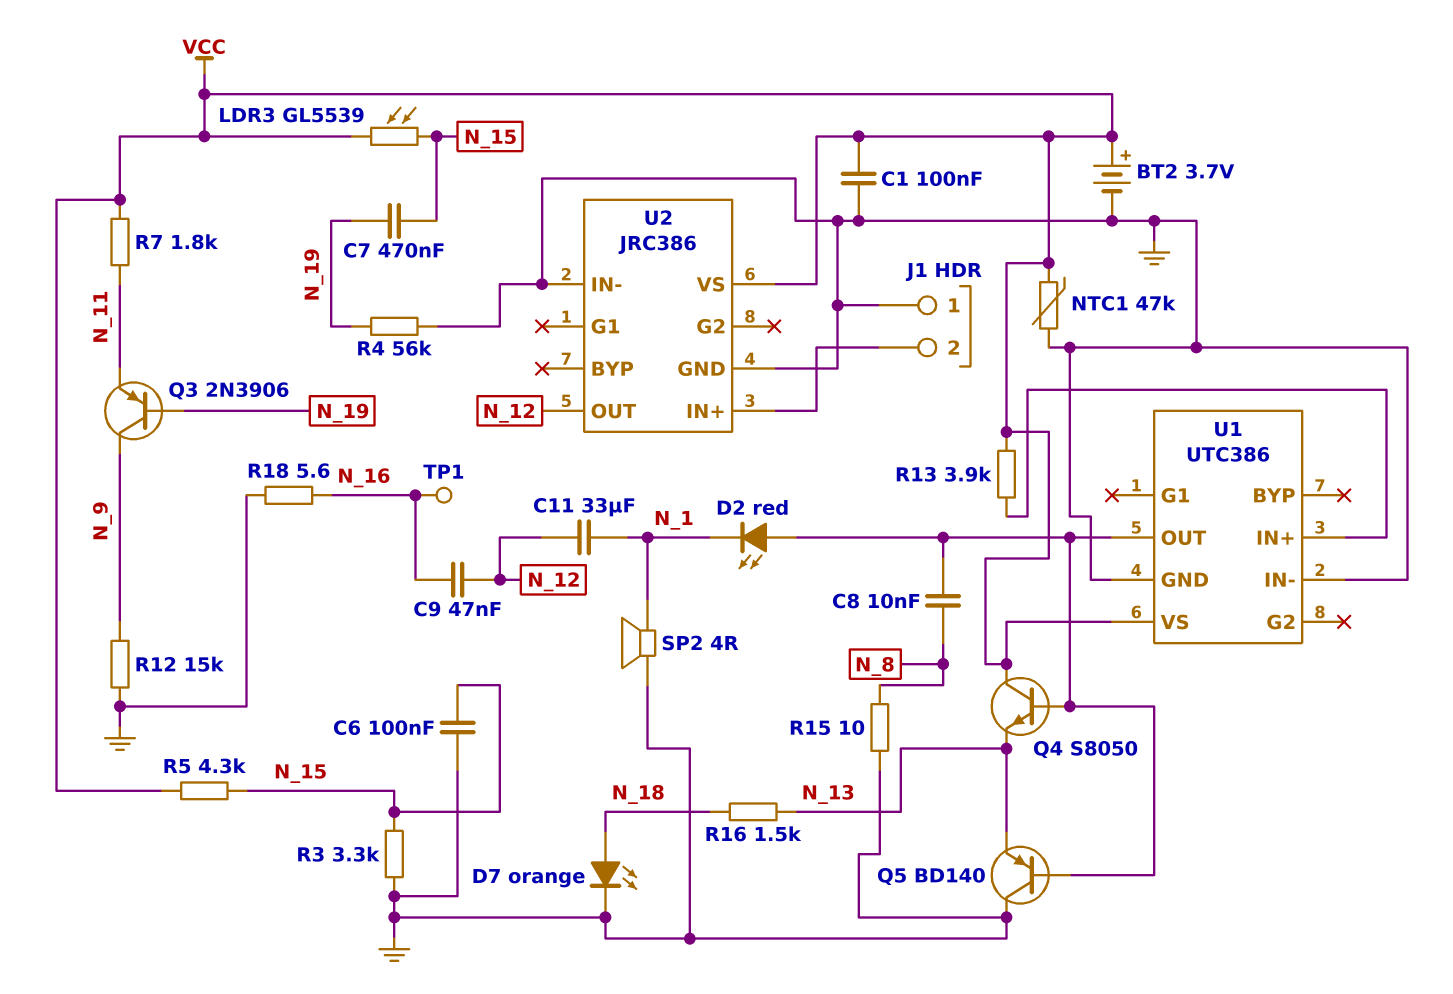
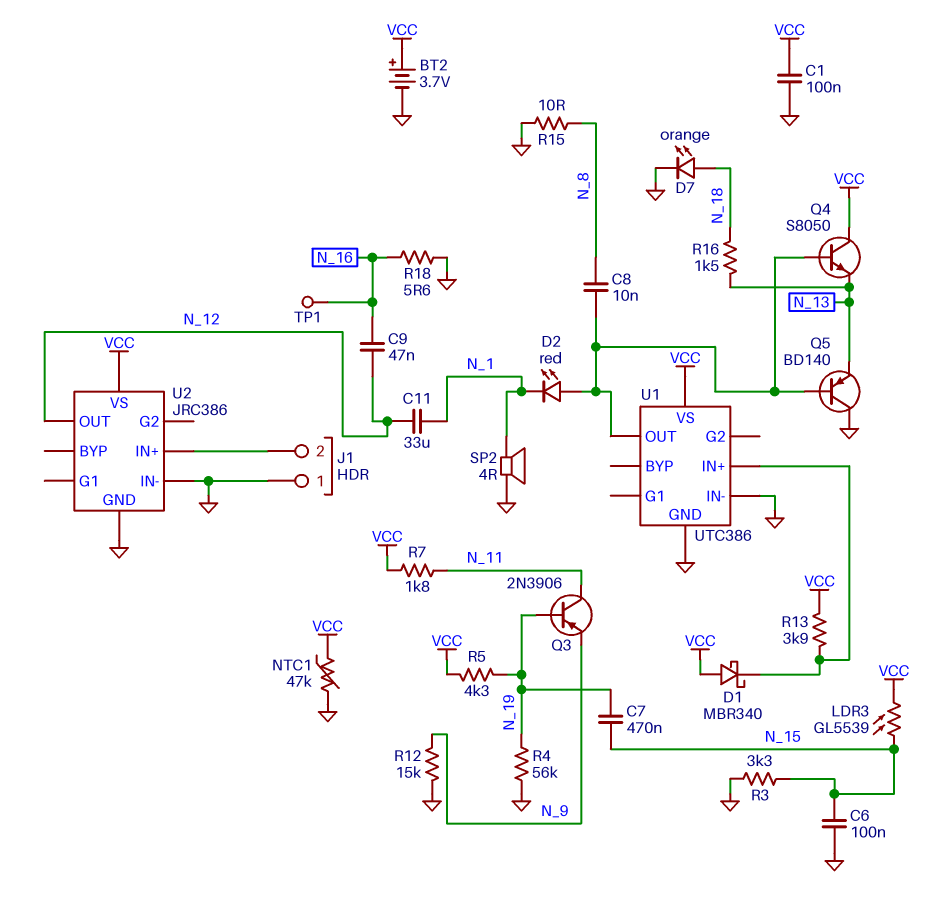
D1: none -> schottky MBR340 (A VCC, K U1/IN+)
Q3: PNP 2N3906 (B N_19, C N_9, E N_11) -> PNP 2N3906 (B N_19, C N_11, E N_9)
R5: 4.3k (N_15, VCC) -> 4.3k (N_19, VCC)

